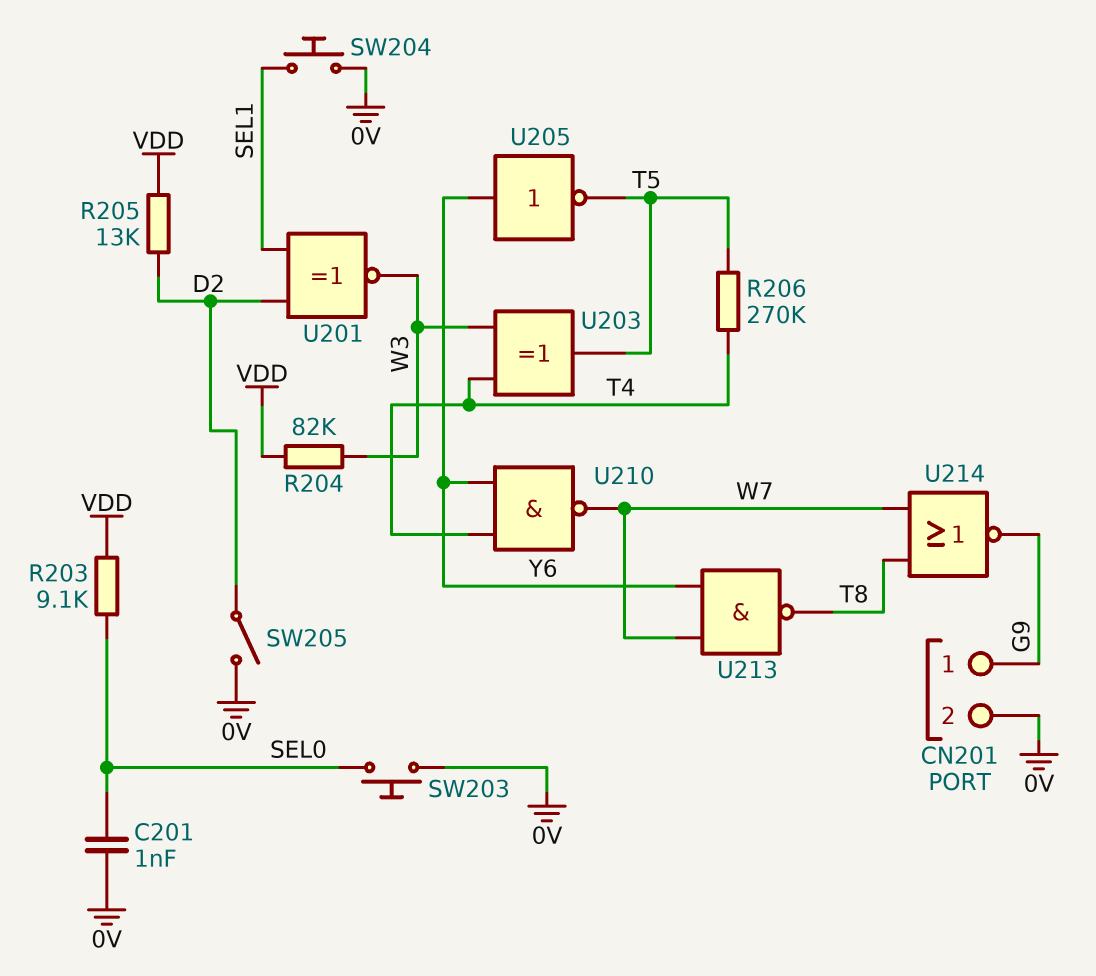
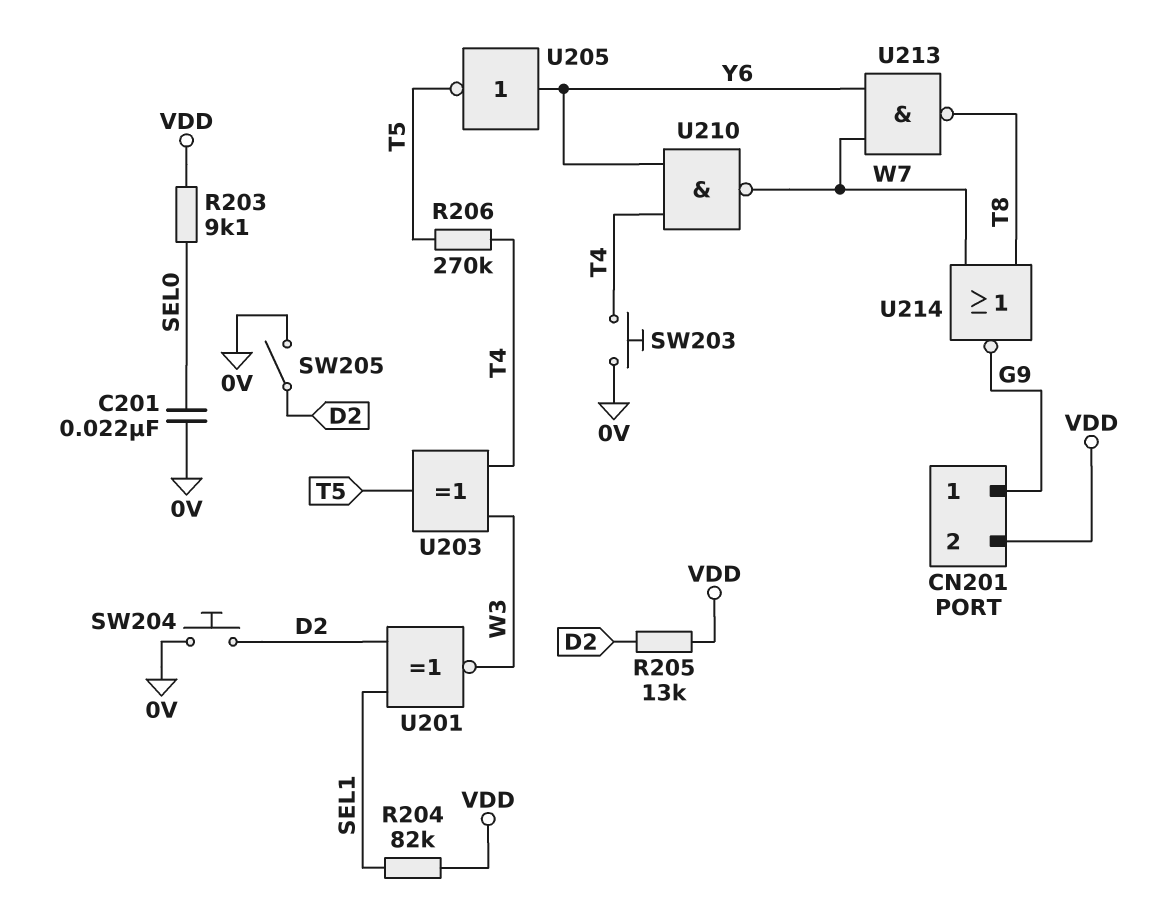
C201: 1nF (0V, SEL0) -> 22nF (0V, SEL0)
CN201 pin 2: 0V -> VDD
R204: 82k (VDD, W3) -> 82k (SEL1, VDD)
SW203: button (0V, SEL0) -> button (0V, T4)
SW204: button (0V, SEL1) -> button (0V, D2)

